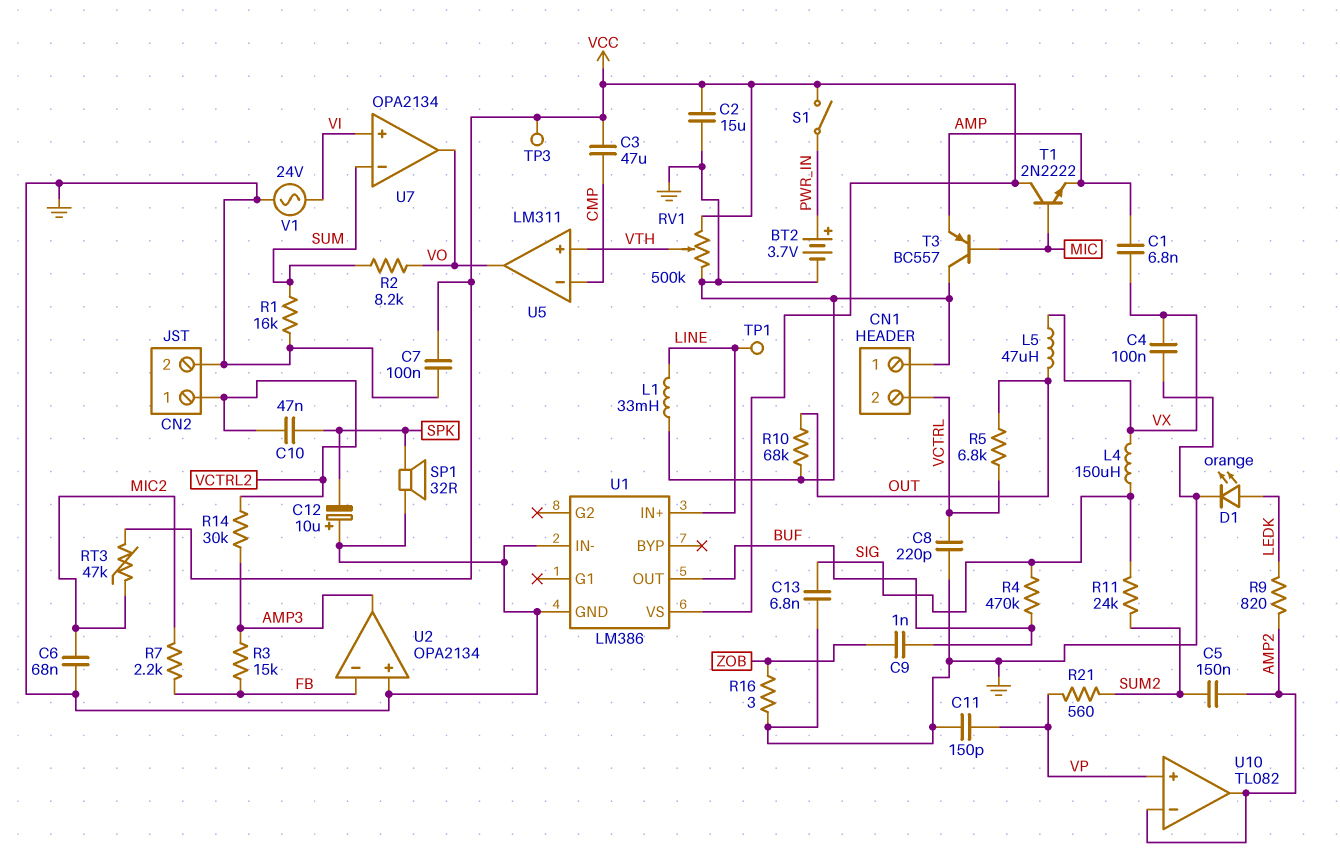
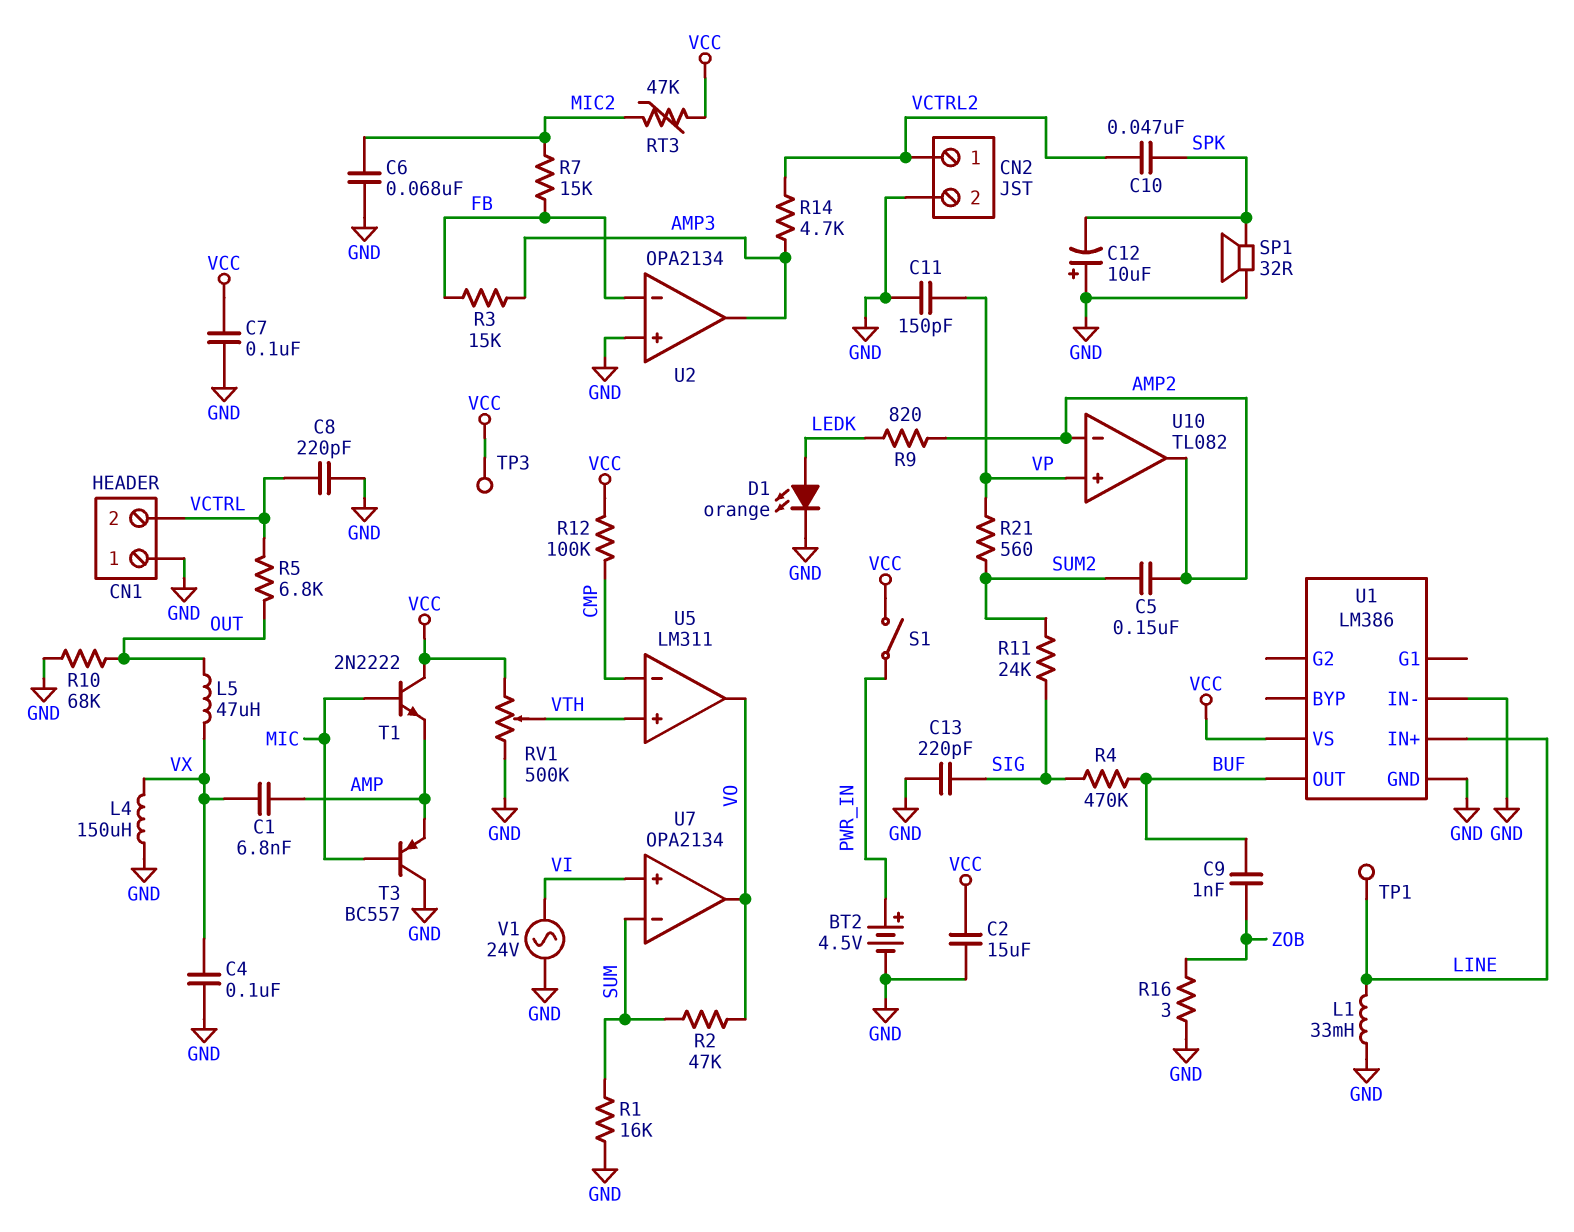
BT2: 3.7V (plus PWR_IN, minus GND) -> 4.5V (plus PWR_IN, minus GND)
C3: 47uF (CMP, VCC) -> none
C13: 6.8nF (GND, SIG) -> 220pF (GND, SIG)
L4: 150uH (SIG, VX) -> 150uH (GND, VX)
R2: 8.2k (SUM, VO) -> 47k (SUM, VO)
R7: 2.2k (FB, MIC2) -> 15k (FB, MIC2)
R12: none -> 100k (CMP, VCC)
R14: 30k (AMP3, VCTRL2) -> 4.7k (AMP3, VCTRL2)

